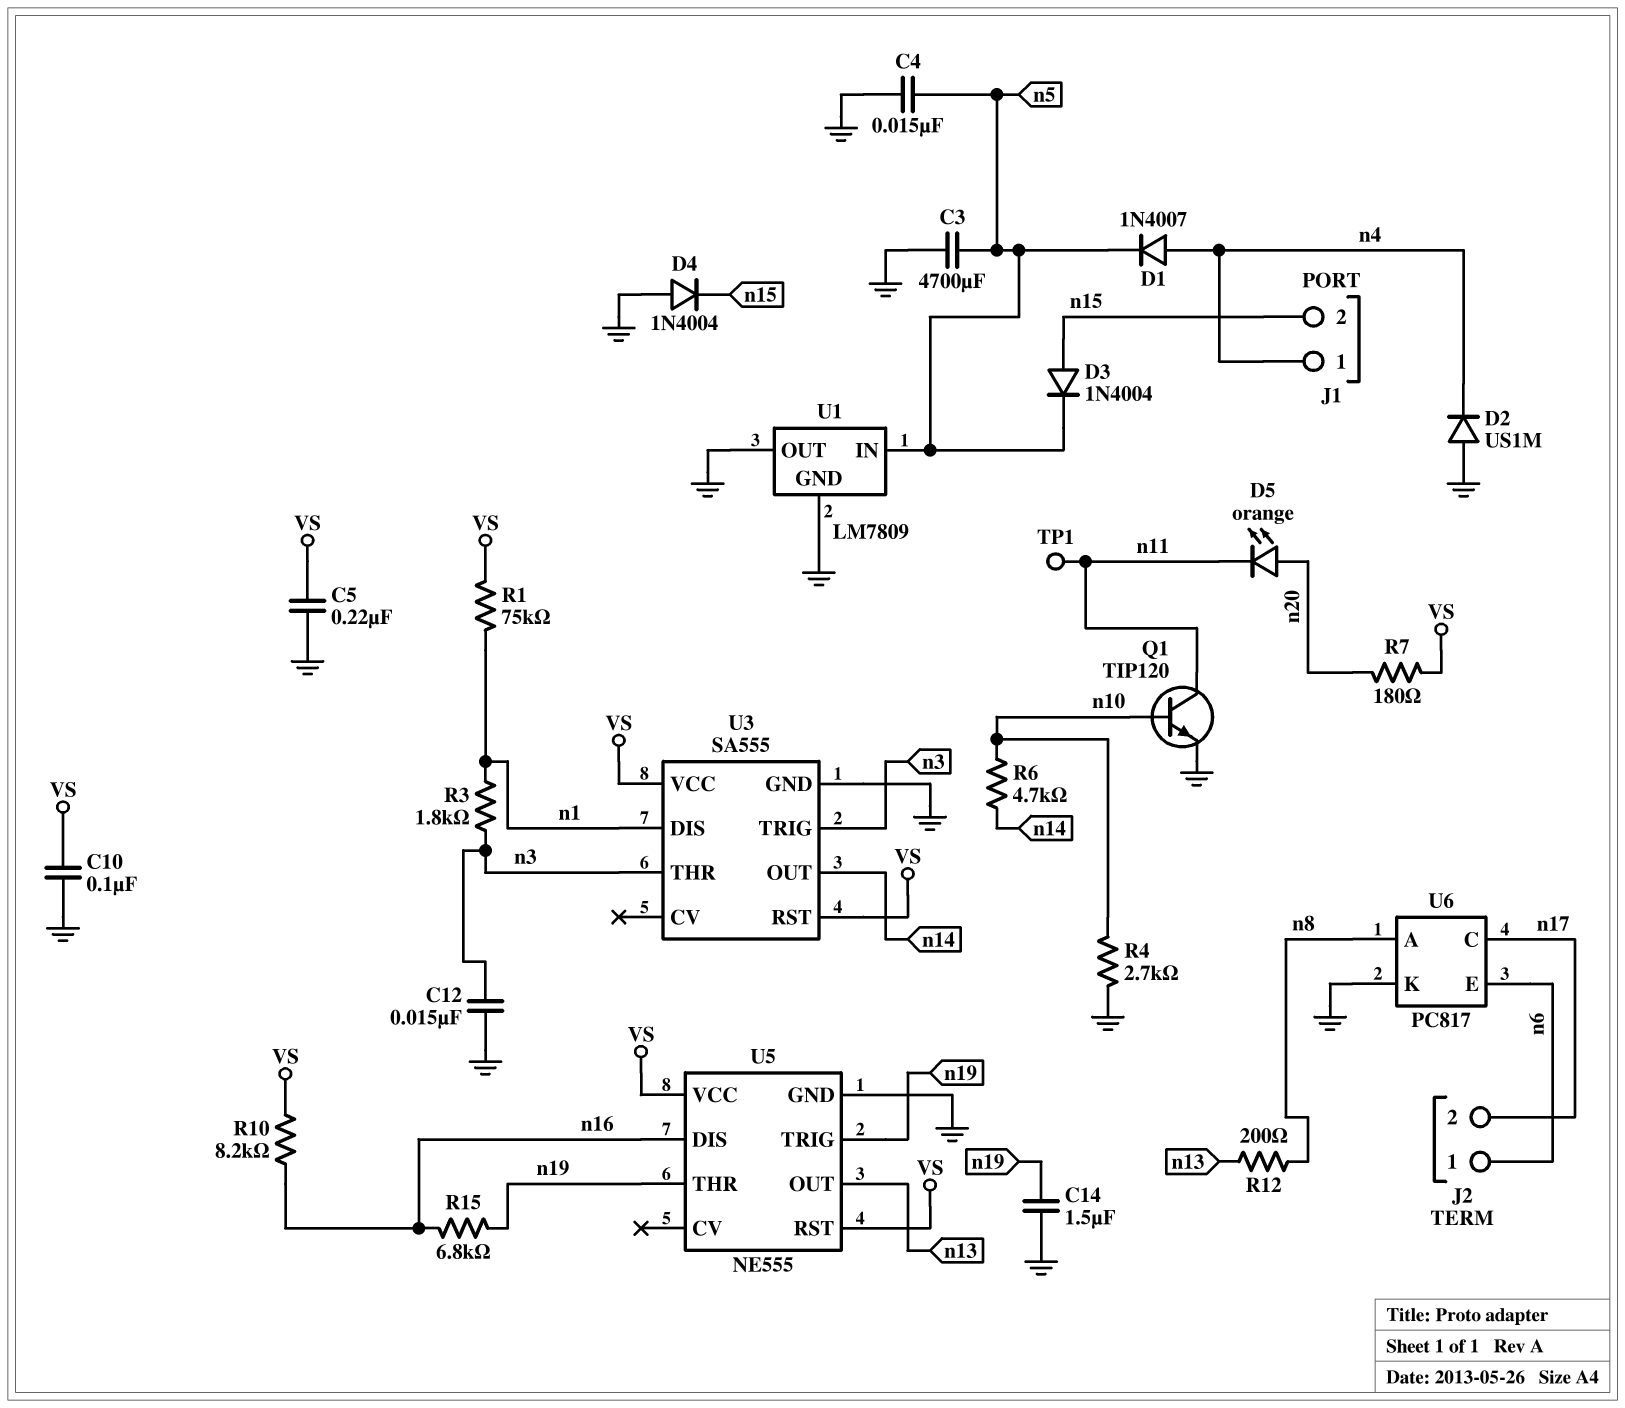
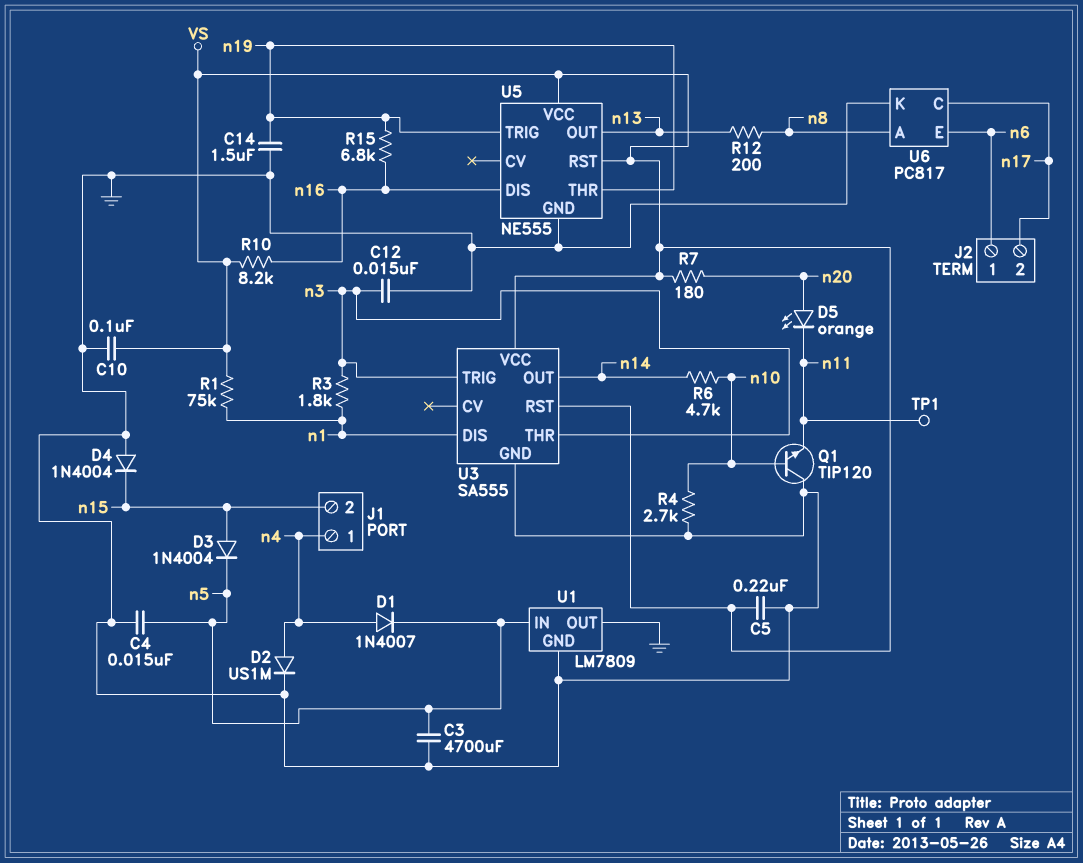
D2: diode US1M (A GND, K n4) -> diode US1M (A n4, K GND)
Q1: NPN TIP120 (B n10, C n11, E GND) -> NPN TIP120 (B n10, C GND, E n11)

